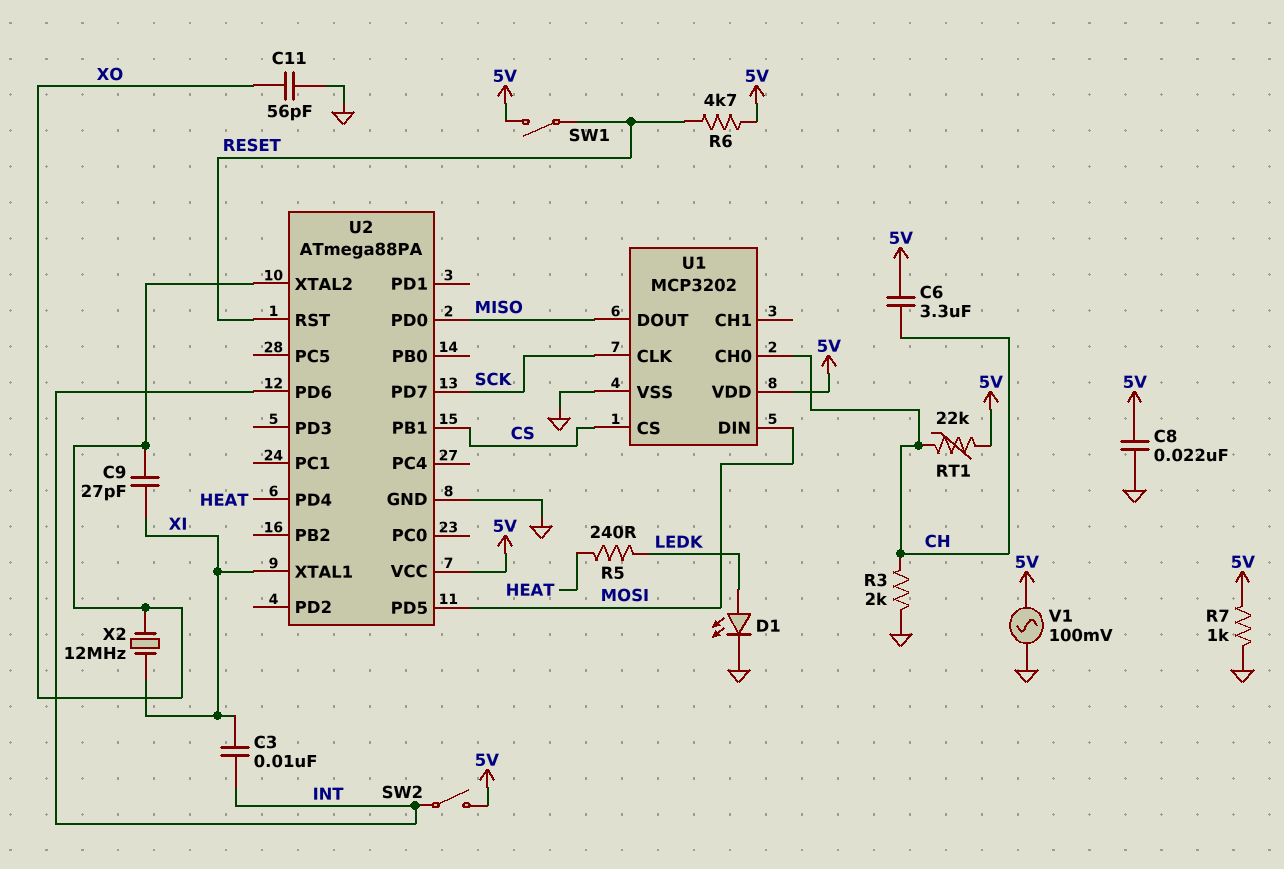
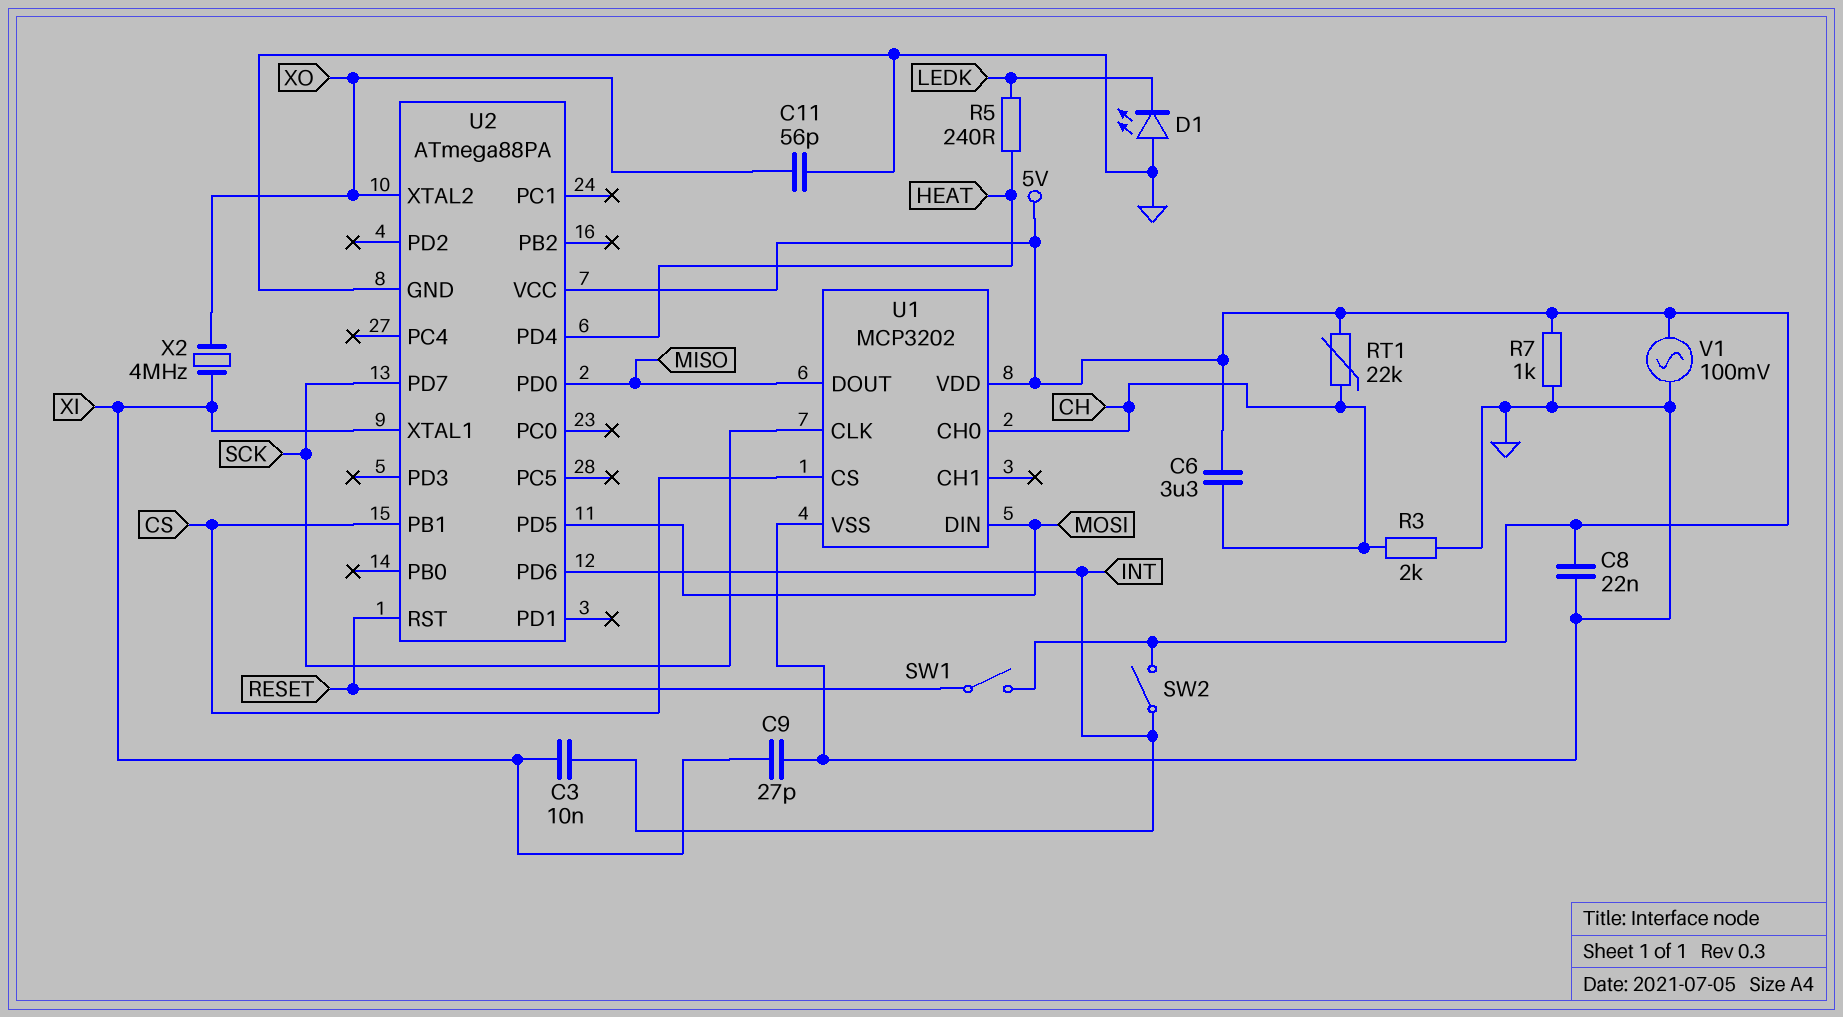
C9: 27pF (XI, XO) -> 27pF (GND, XI)
D1: LED (A LEDK, K GND) -> LED (A GND, K LEDK)
R6: 4.7k (5V, RESET) -> none
X2: 12MHz (XI, XO) -> 4MHz (XI, XO)

